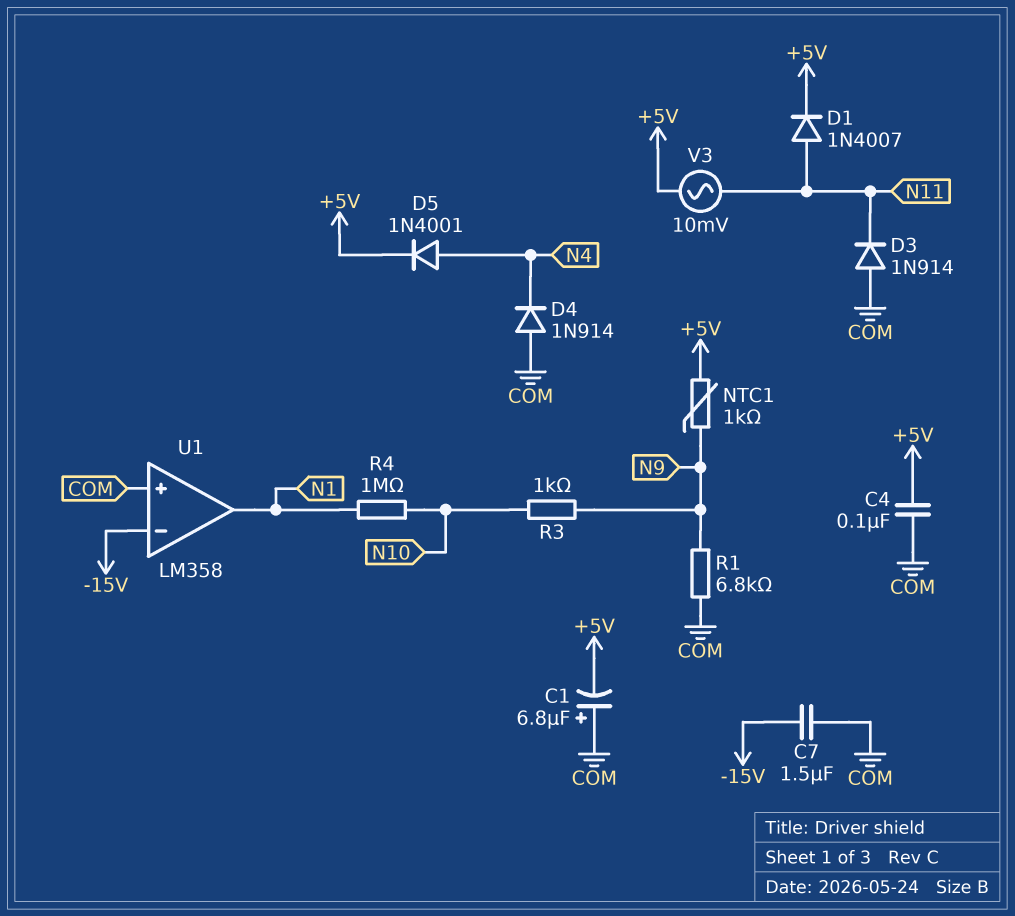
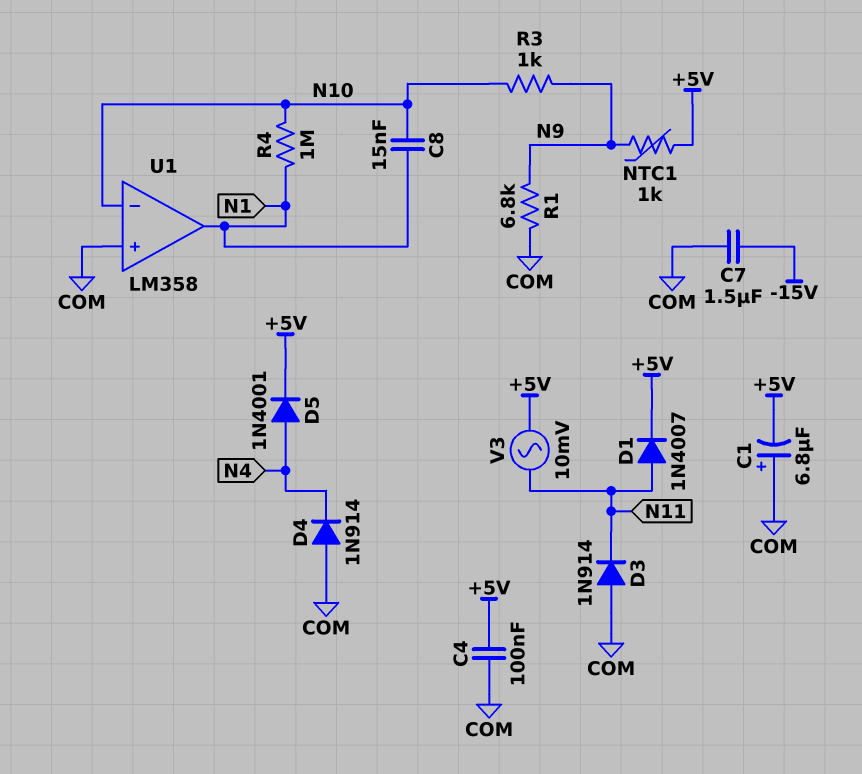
C8: none -> 15nF (N1, N10)
U1 pin in-: -15V -> N10

